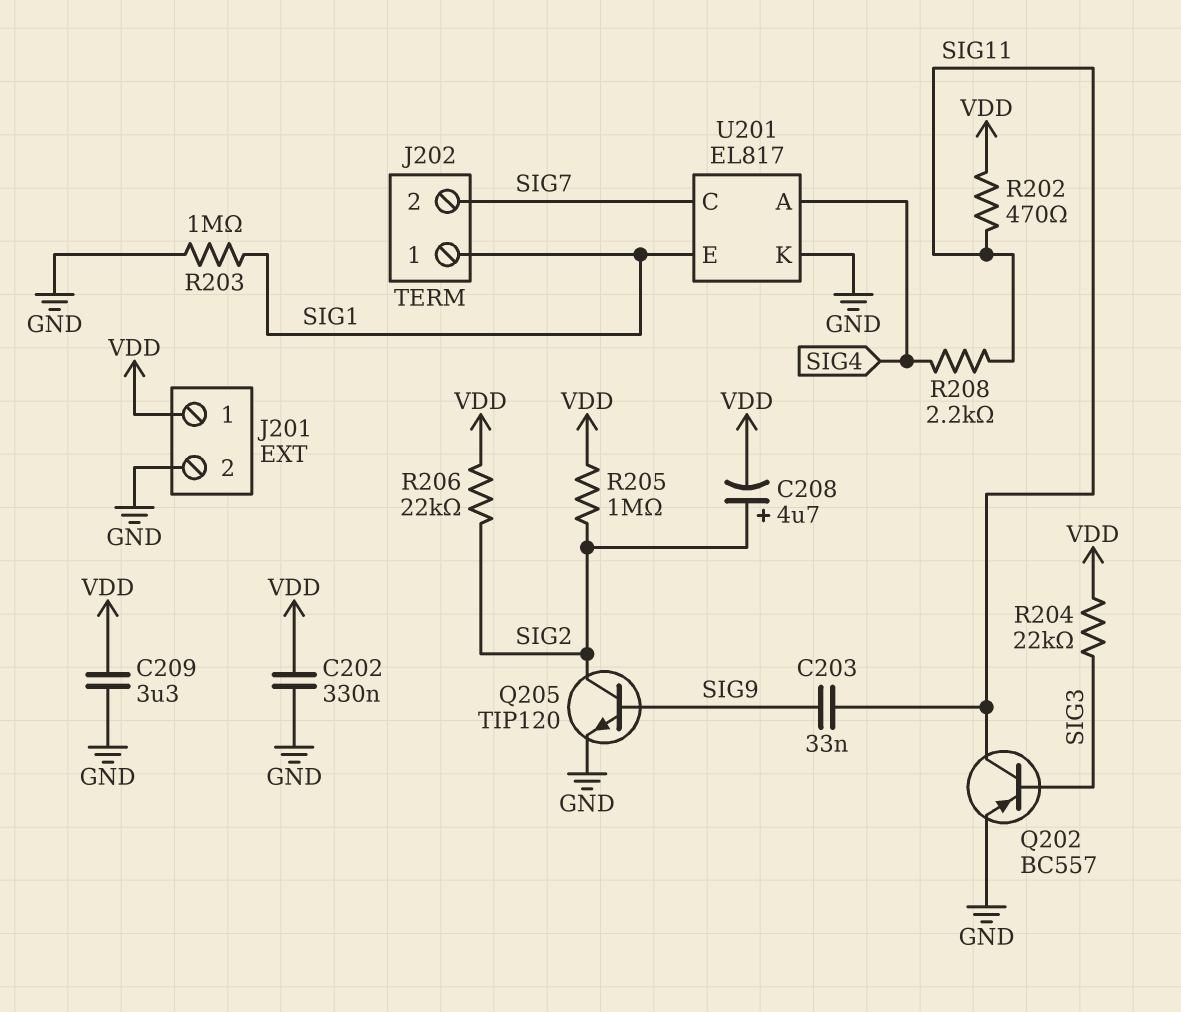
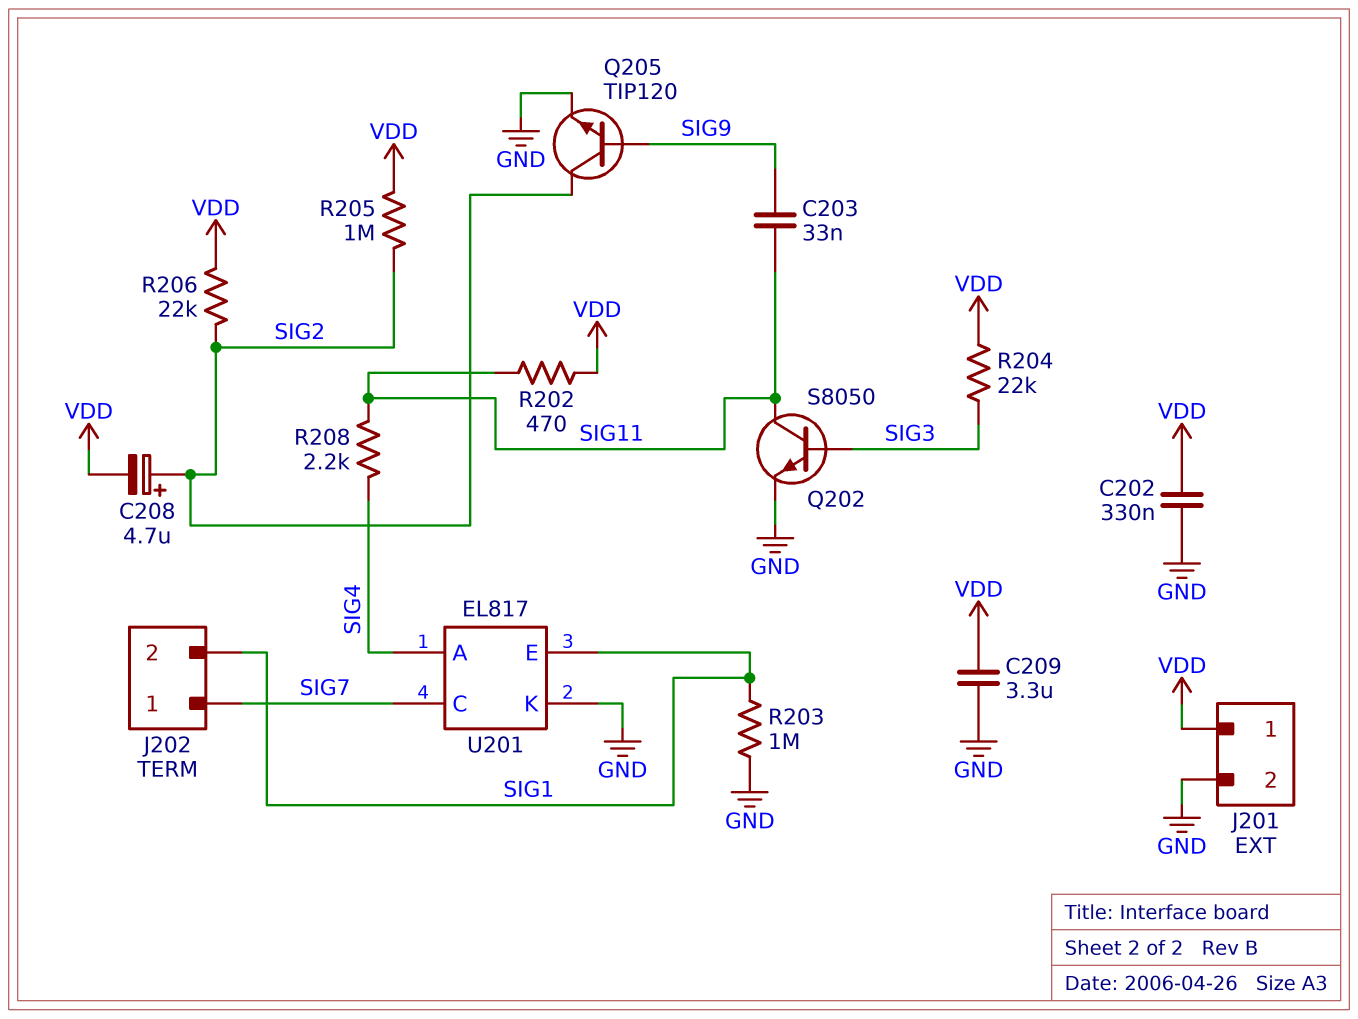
J202 pin 1: SIG1 -> SIG7
J202 pin 2: SIG7 -> SIG1
Q202: PNP BC557 (B SIG3, C SIG11, E GND) -> NPN S8050 (B SIG3, C SIG11, E GND)

